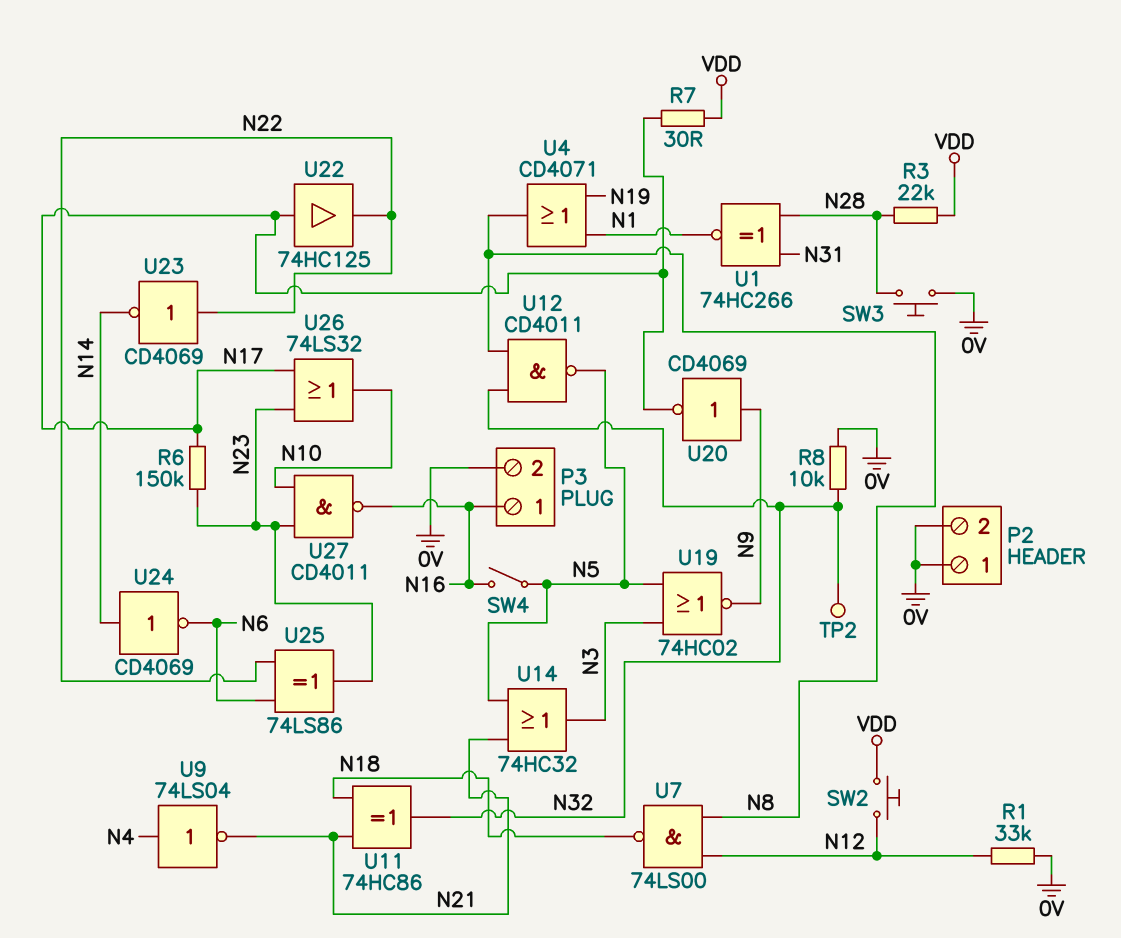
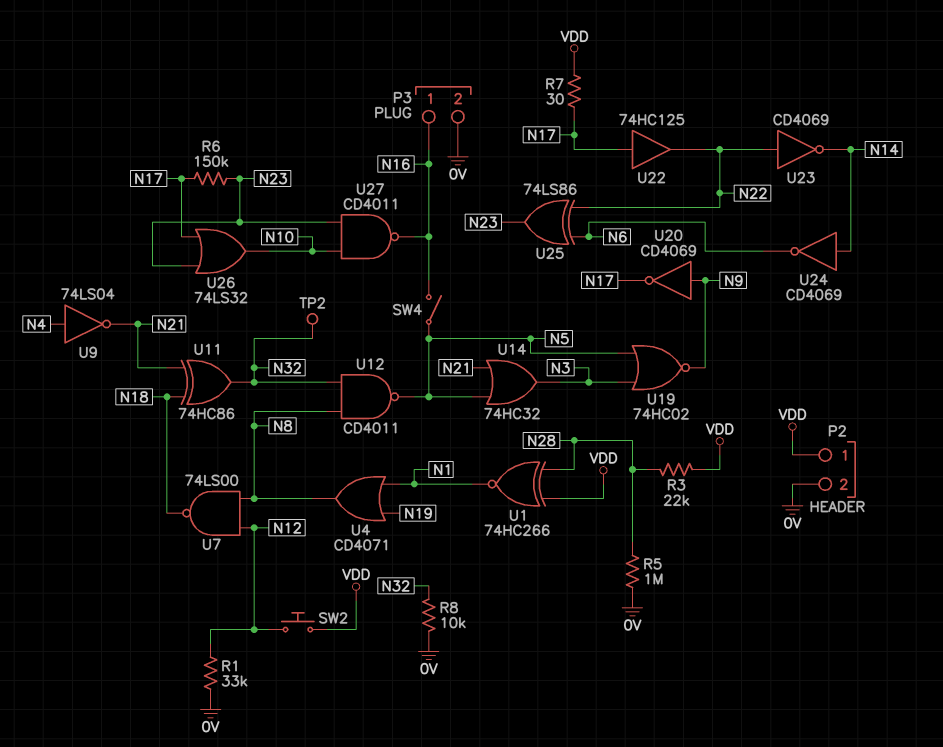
P2 pin 1: 0V -> VDD
R5: none -> 1M (0V, N28)
SW3: button (0V, N28) -> none
U1: XNOR 74HC266 (in N28, in N31, out N1) -> XNOR 74HC266 (in N28, in VDD, out N1)

